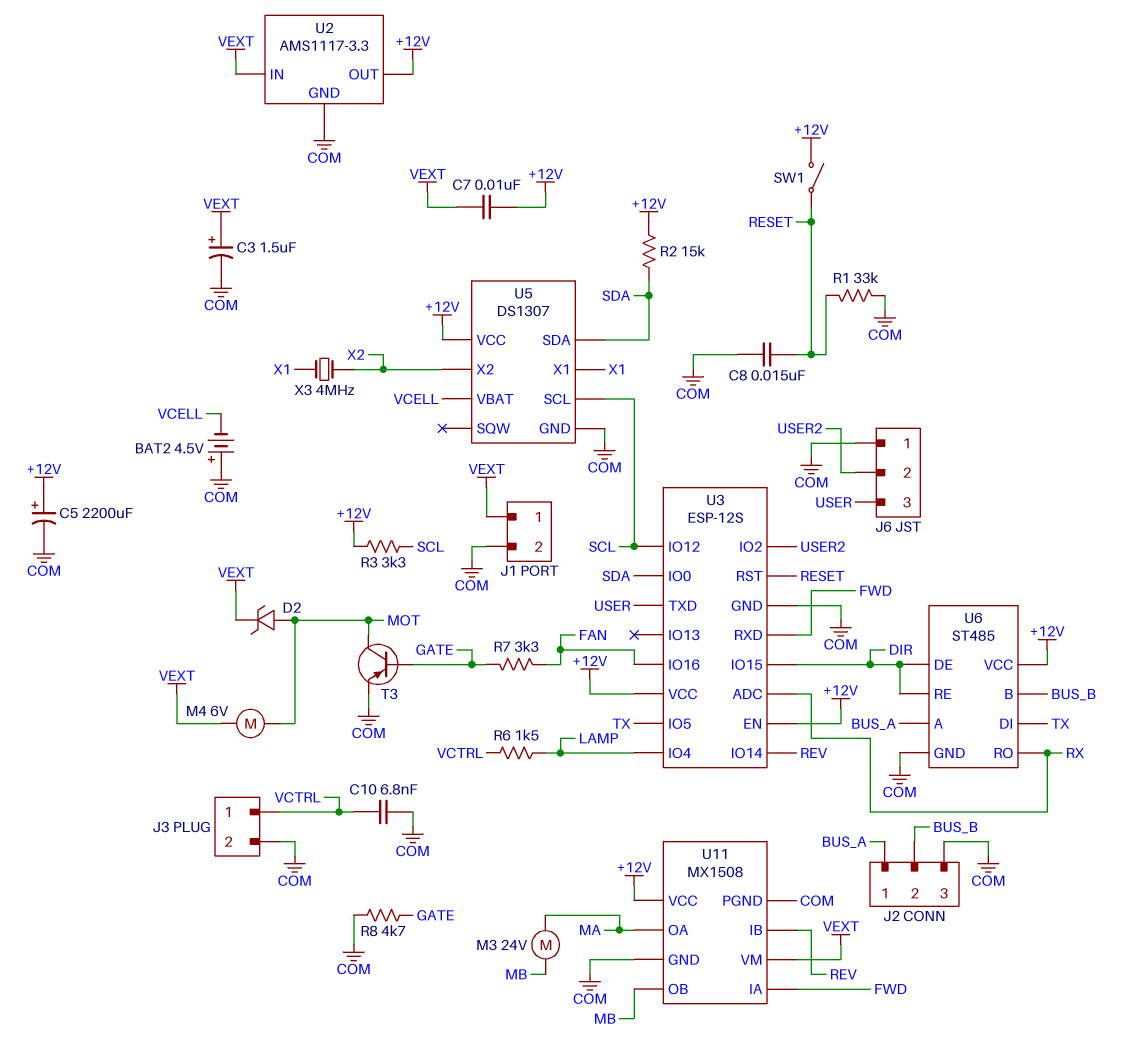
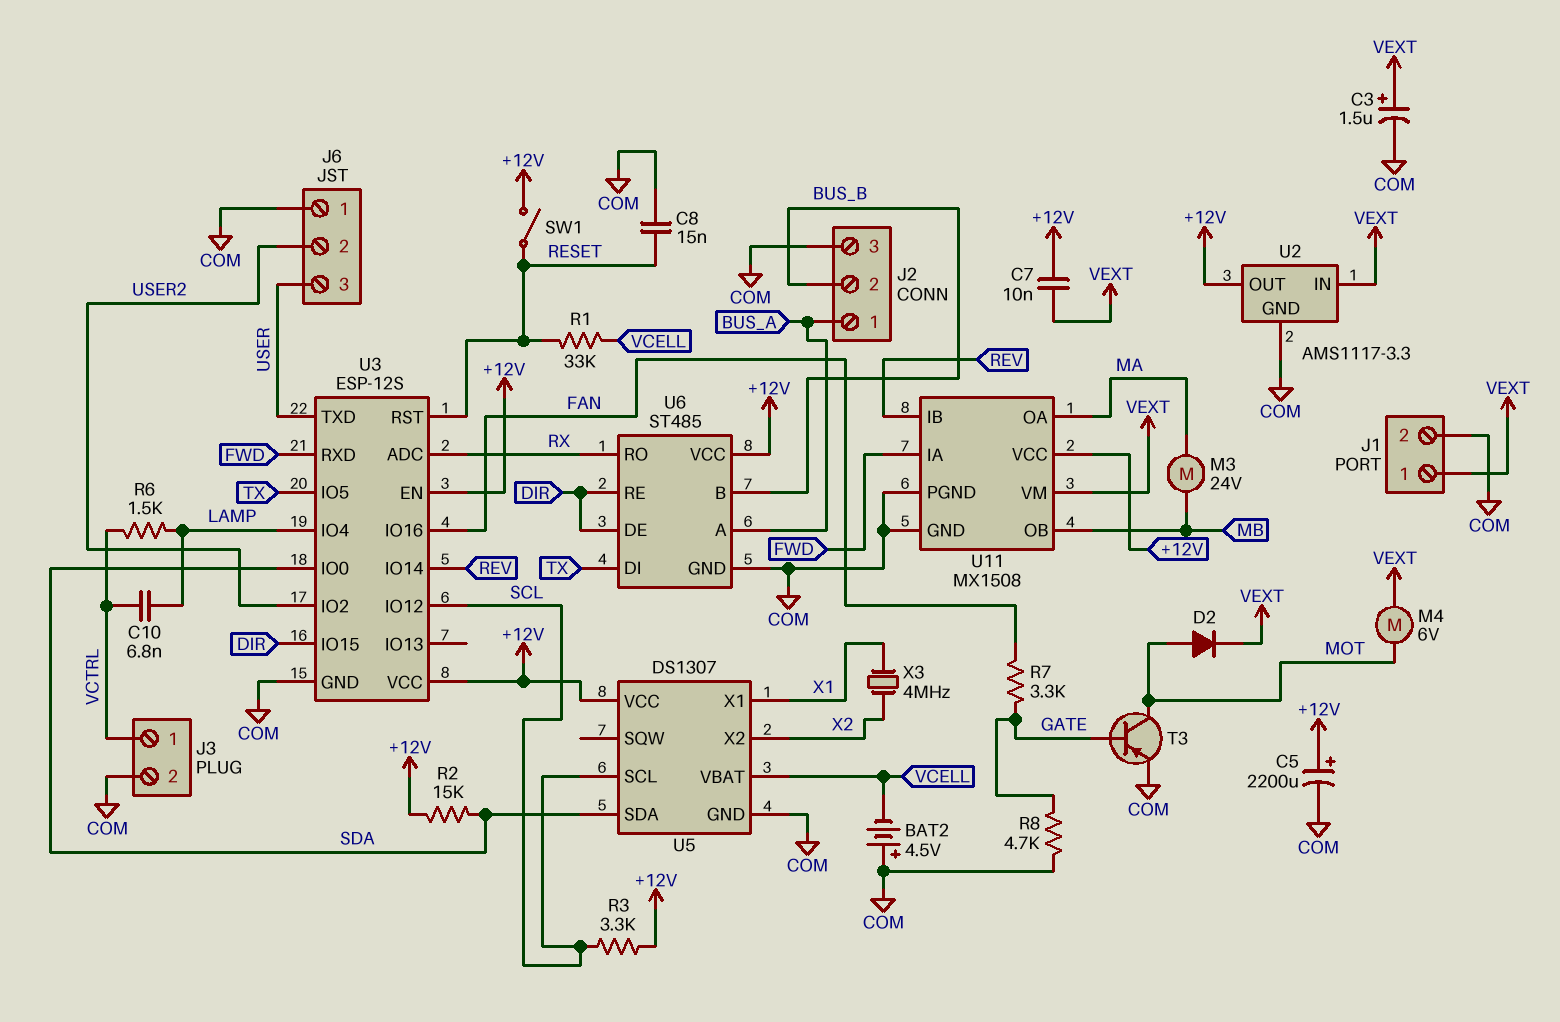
C10: 6.8nF (COM, VCTRL) -> 6.8nF (LAMP, VCTRL)
D2: zener (A MOT, K VEXT) -> diode (A MOT, K VEXT)
R1: 33k (COM, RESET) -> 33k (RESET, VCELL)

